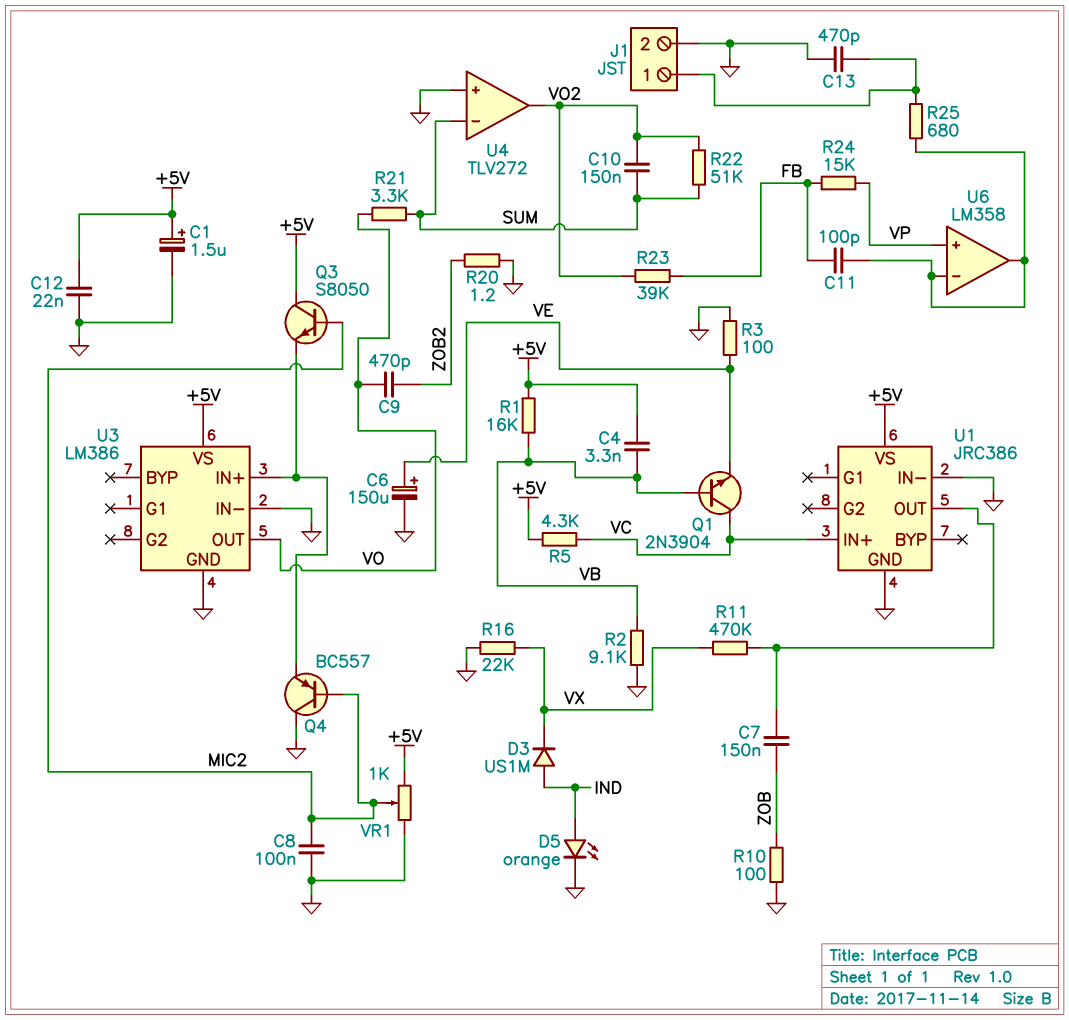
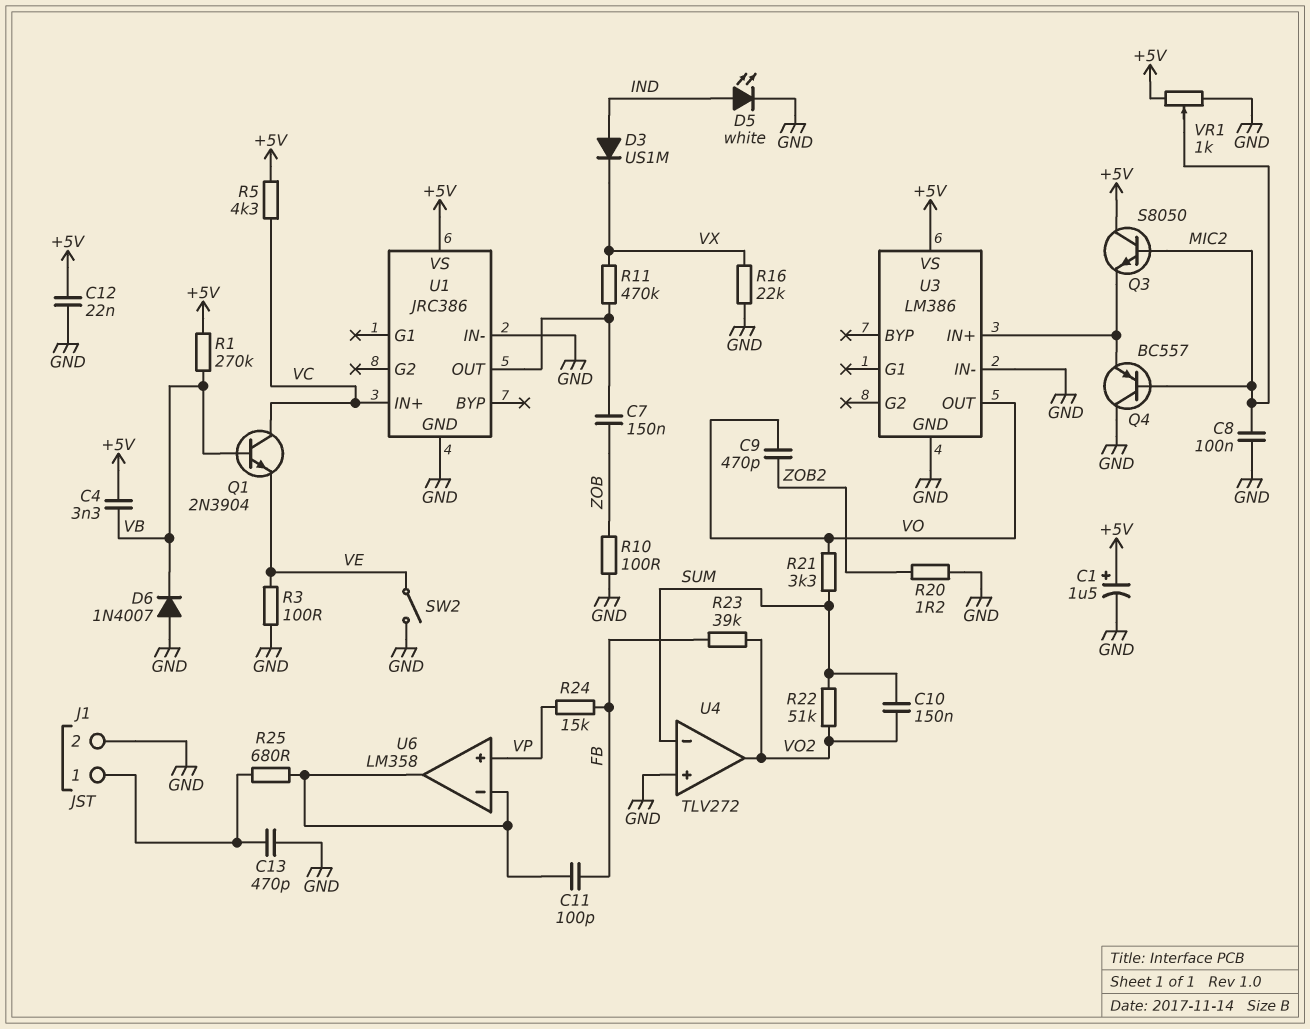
C6: 150uF (plus VE, minus GND) -> none
D5: LED orange (A IND, K GND) -> LED white (A IND, K GND)
D6: none -> diode 1N4007 (A GND, K VB)
R1: 16k (+5V, VB) -> 270k (+5V, VB)
R2: 9.1k (GND, VB) -> none
SW2: none -> switch (GND, VE)

